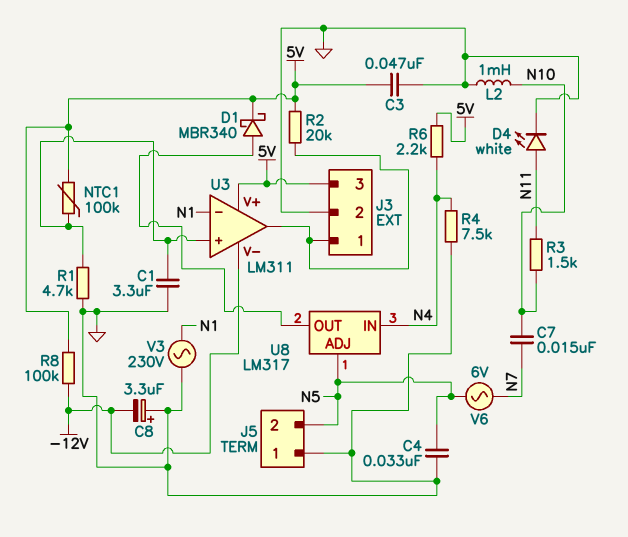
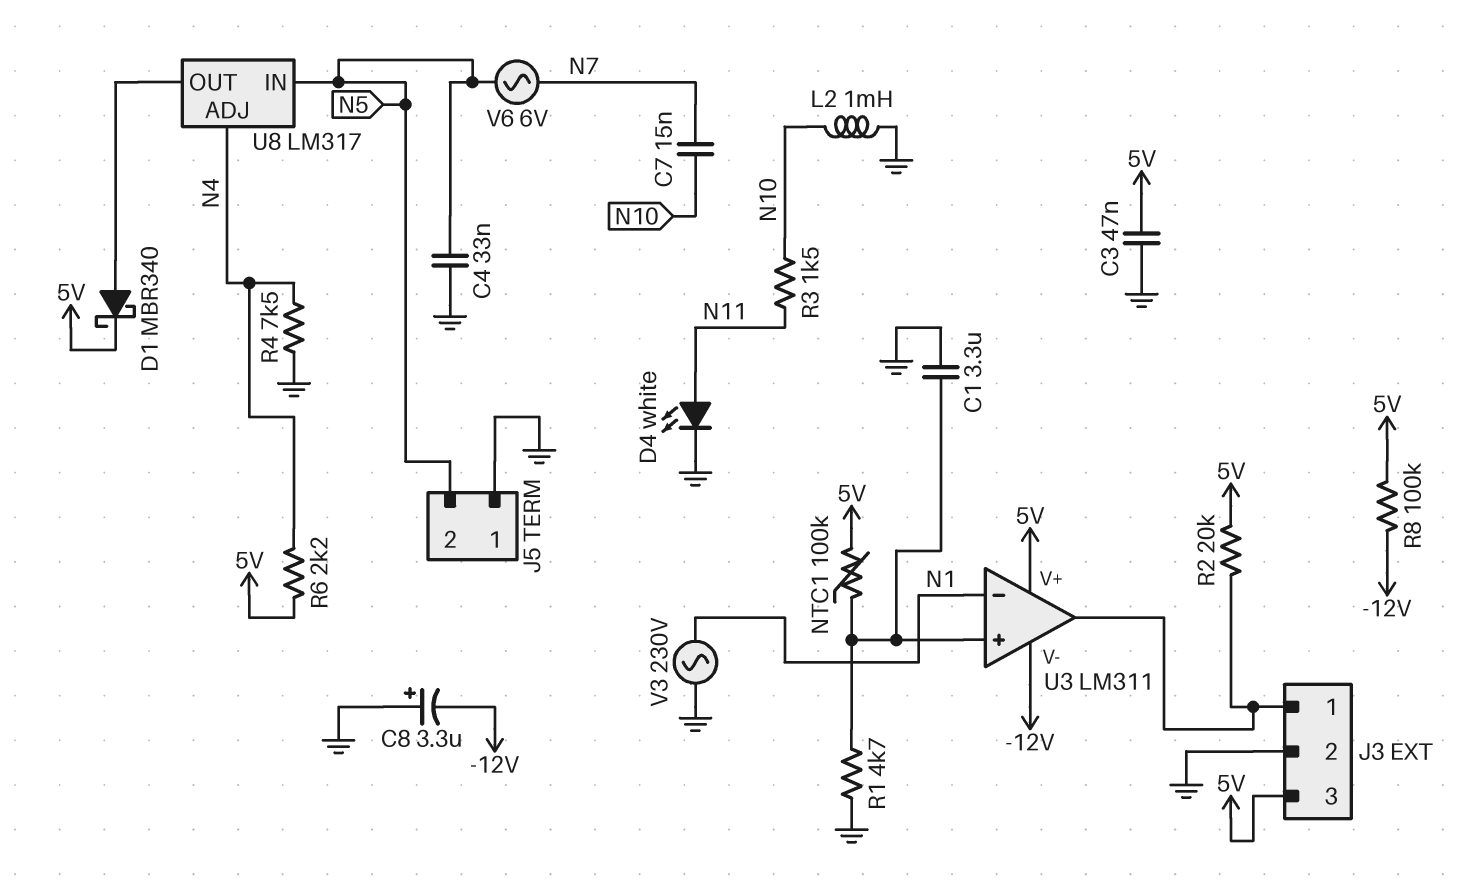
U8 pin ADJ: N5 -> N4
U8 pin IN: N4 -> N5

